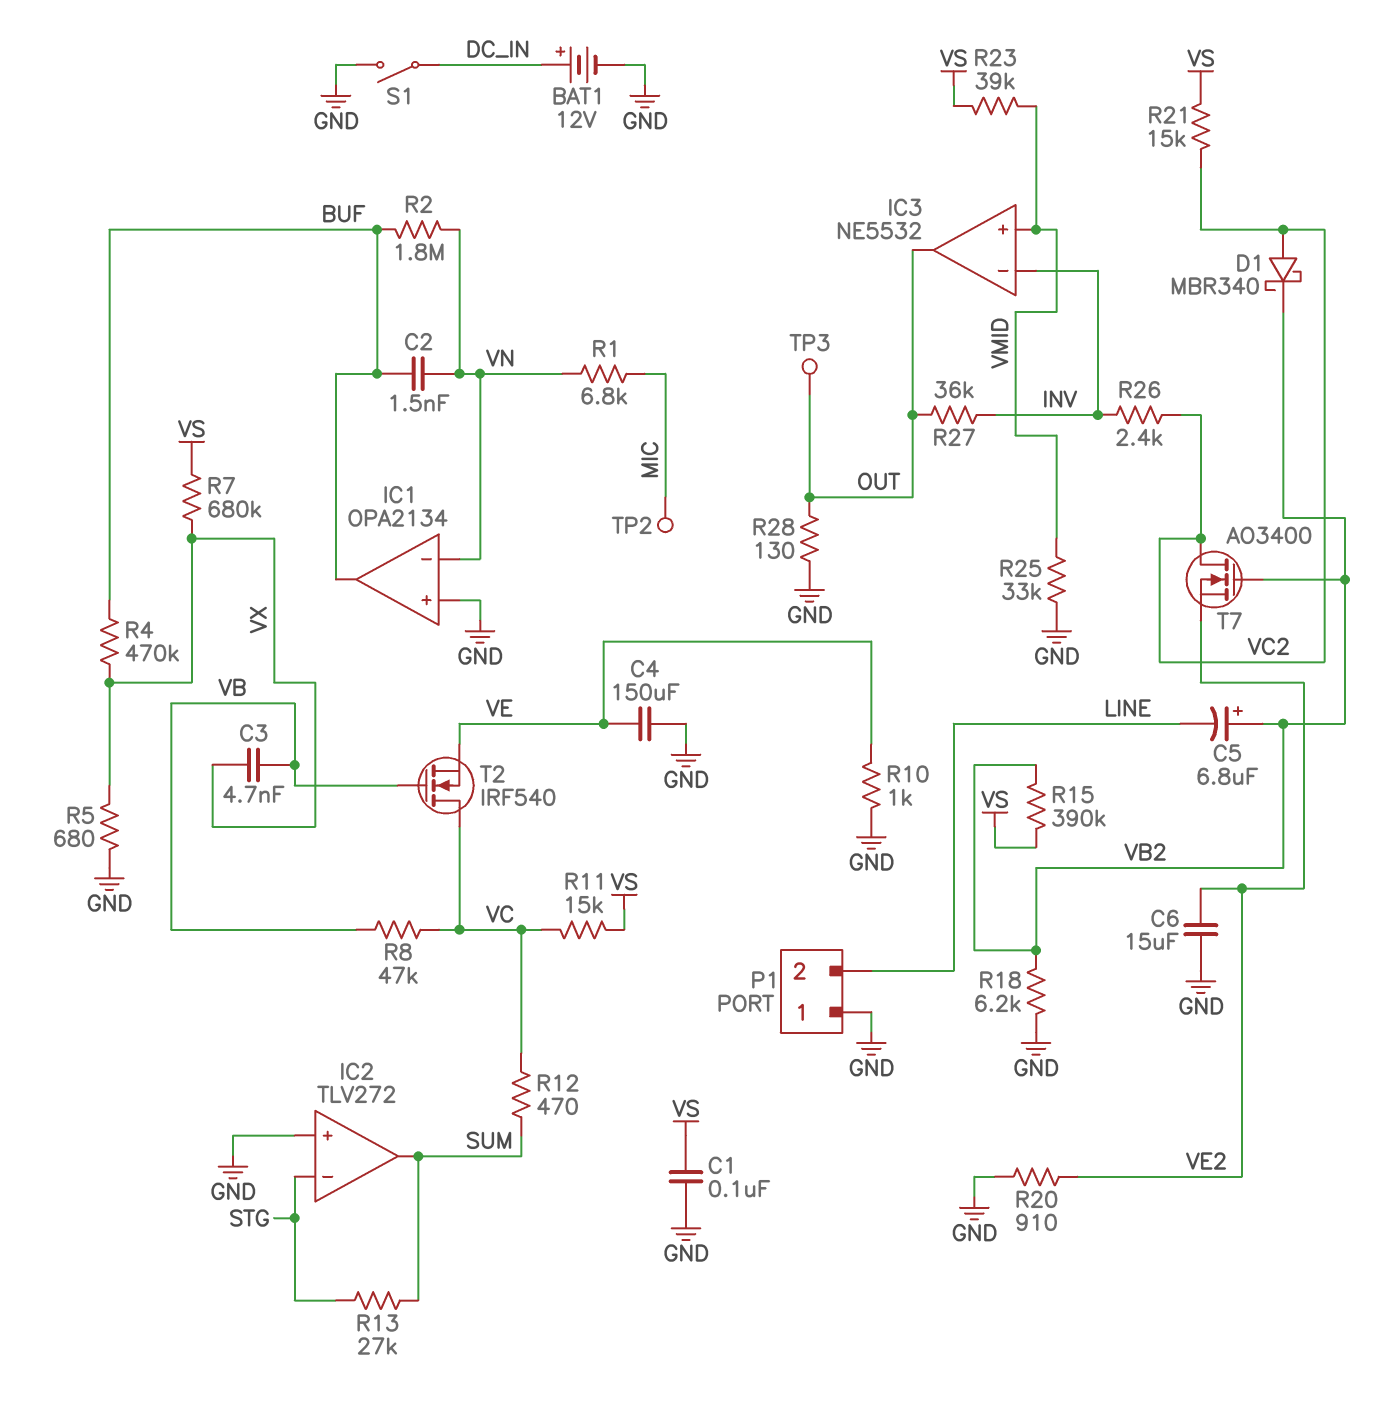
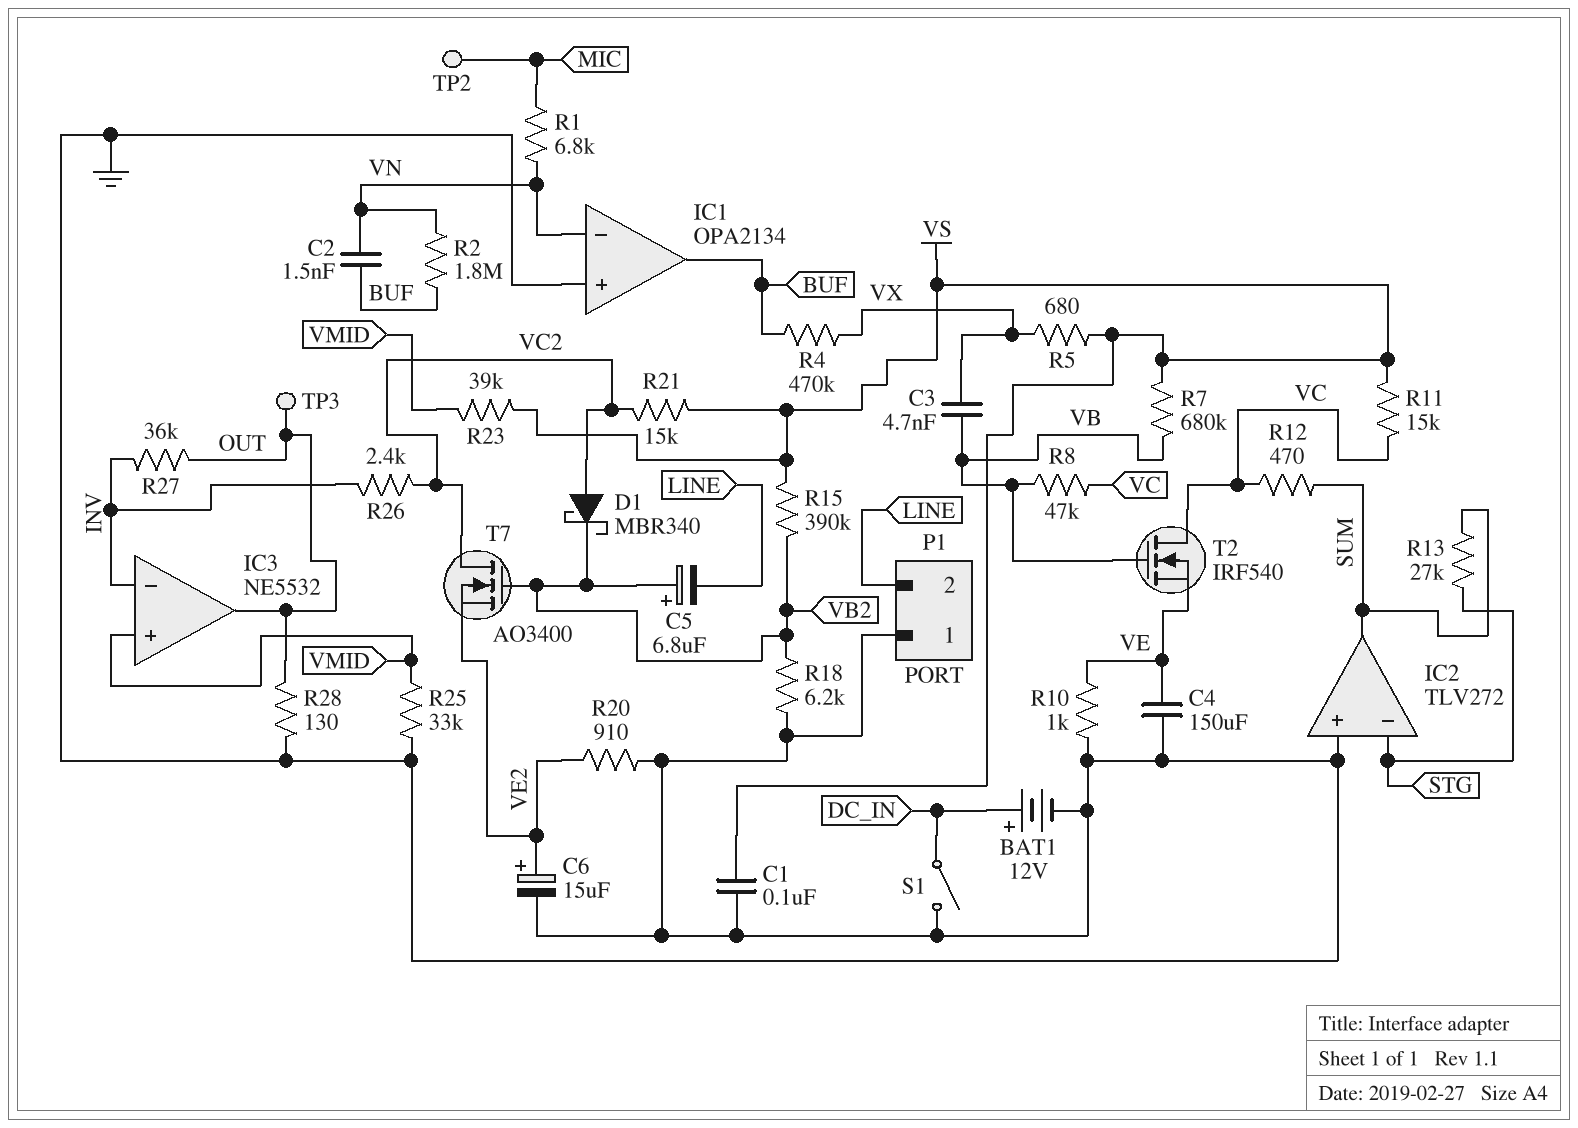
C6: 15uF (GND, VE2) -> 15uF (plus VE2, minus GND)
R5: 680 (GND, VX) -> 680 (VS, VX)
R7: 680k (VS, VX) -> 680k (VB, VS)

